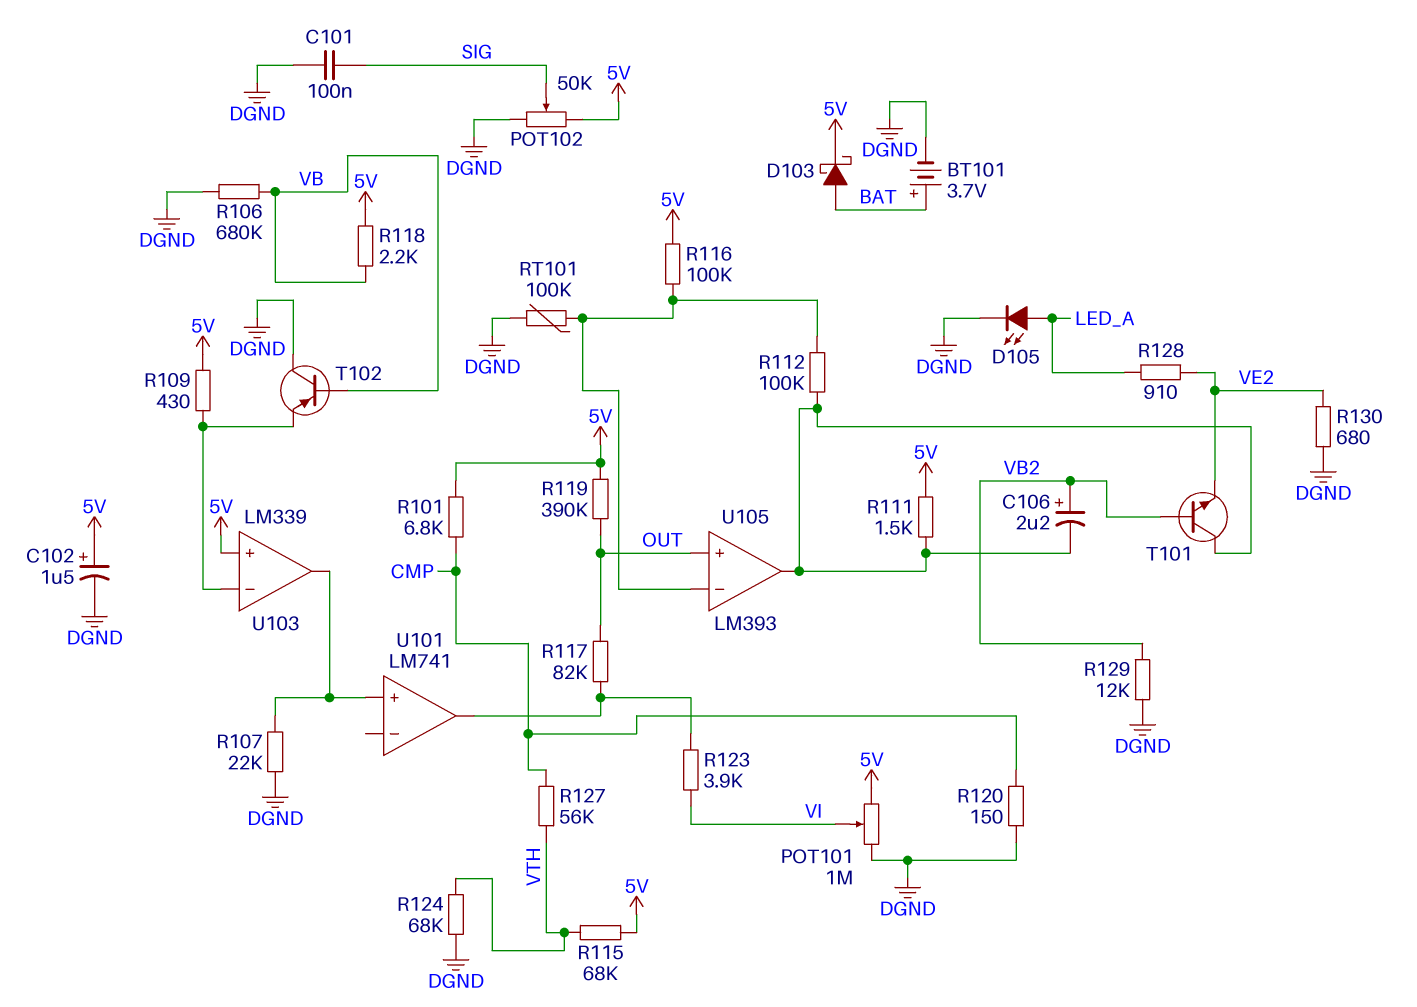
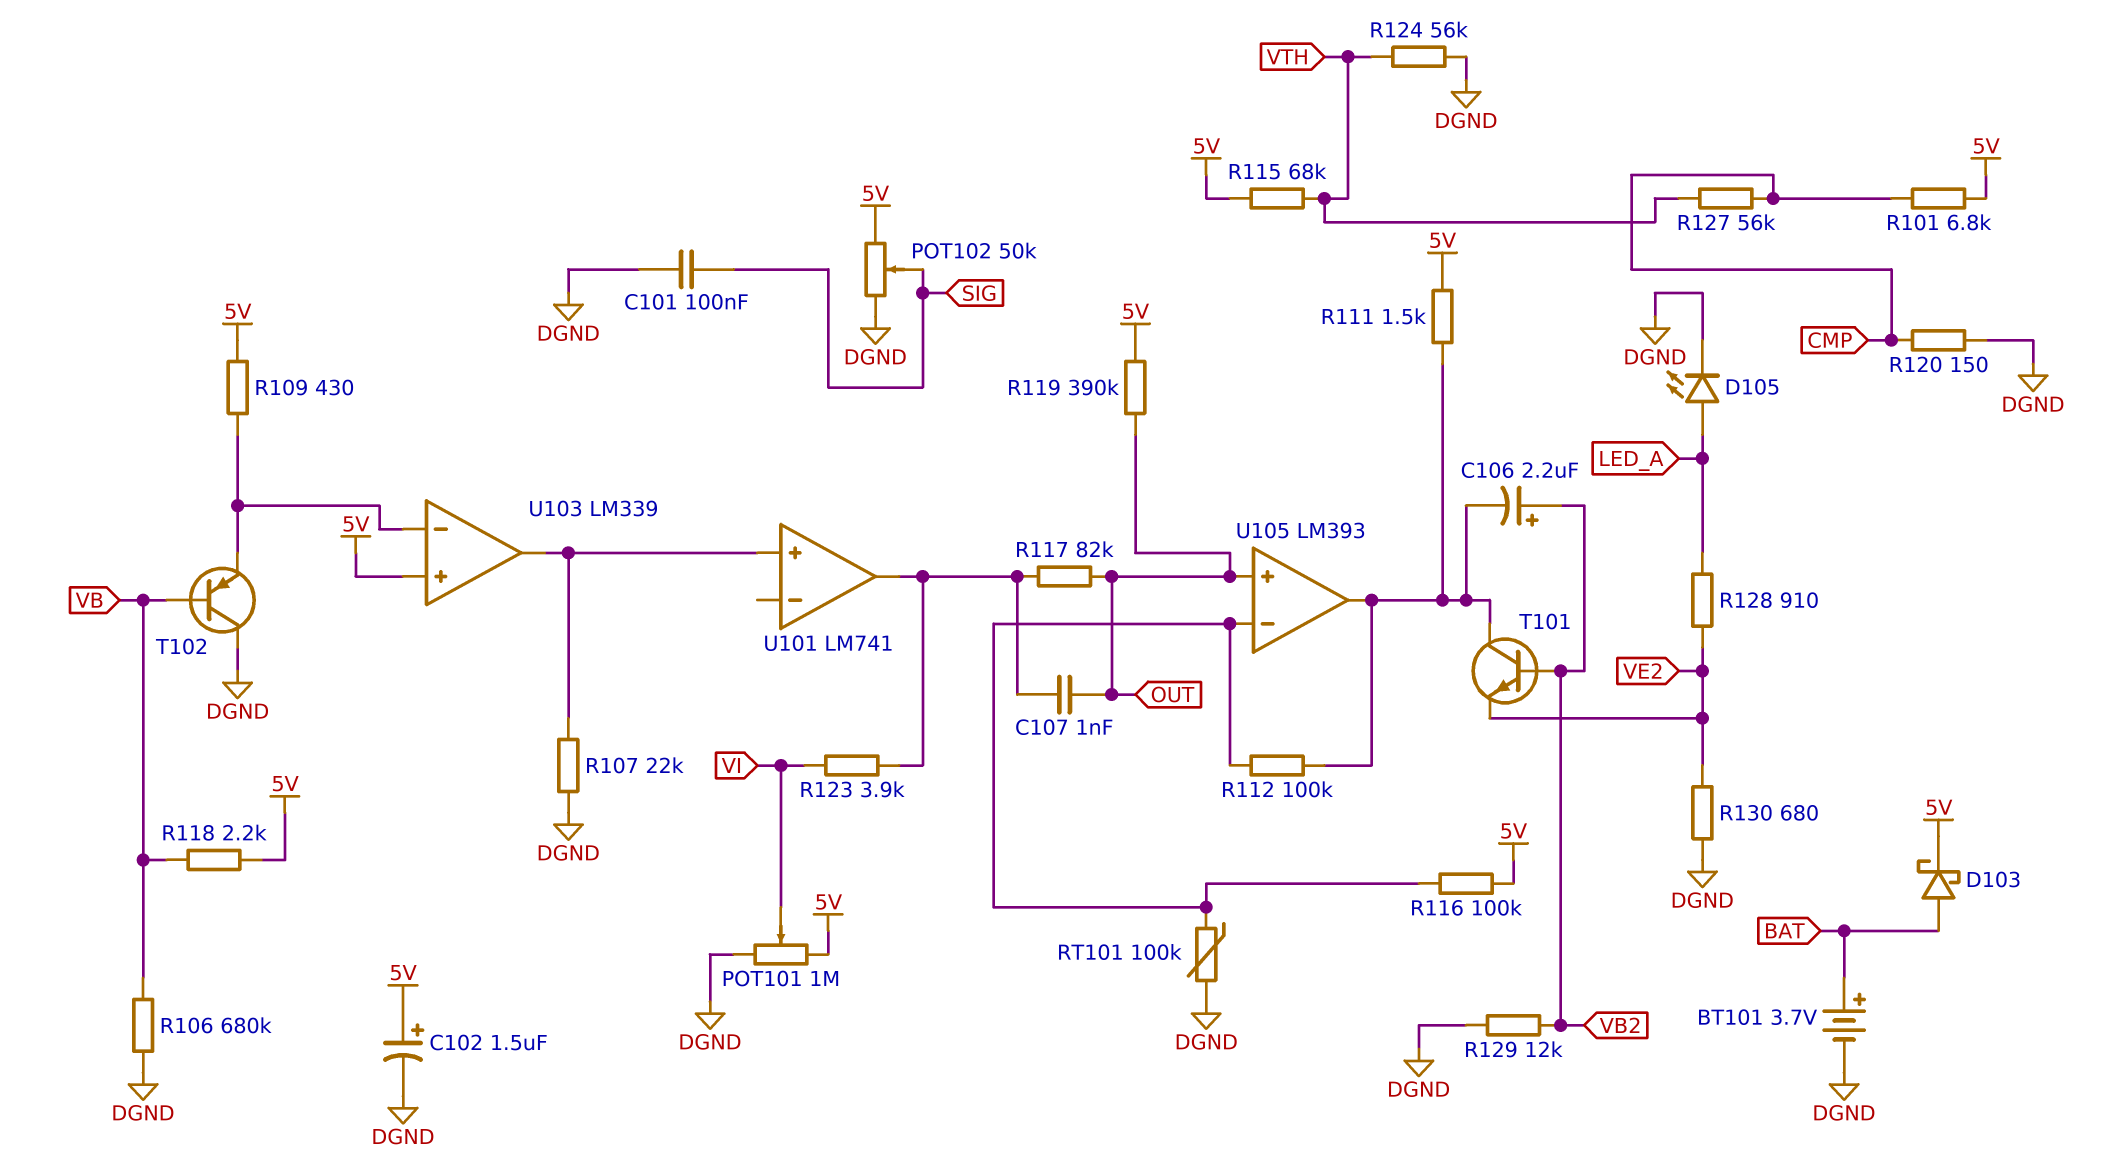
C107: none -> 1nF (OUT, U101/out)
R124: 68k (DGND, VTH) -> 56k (DGND, VTH)

